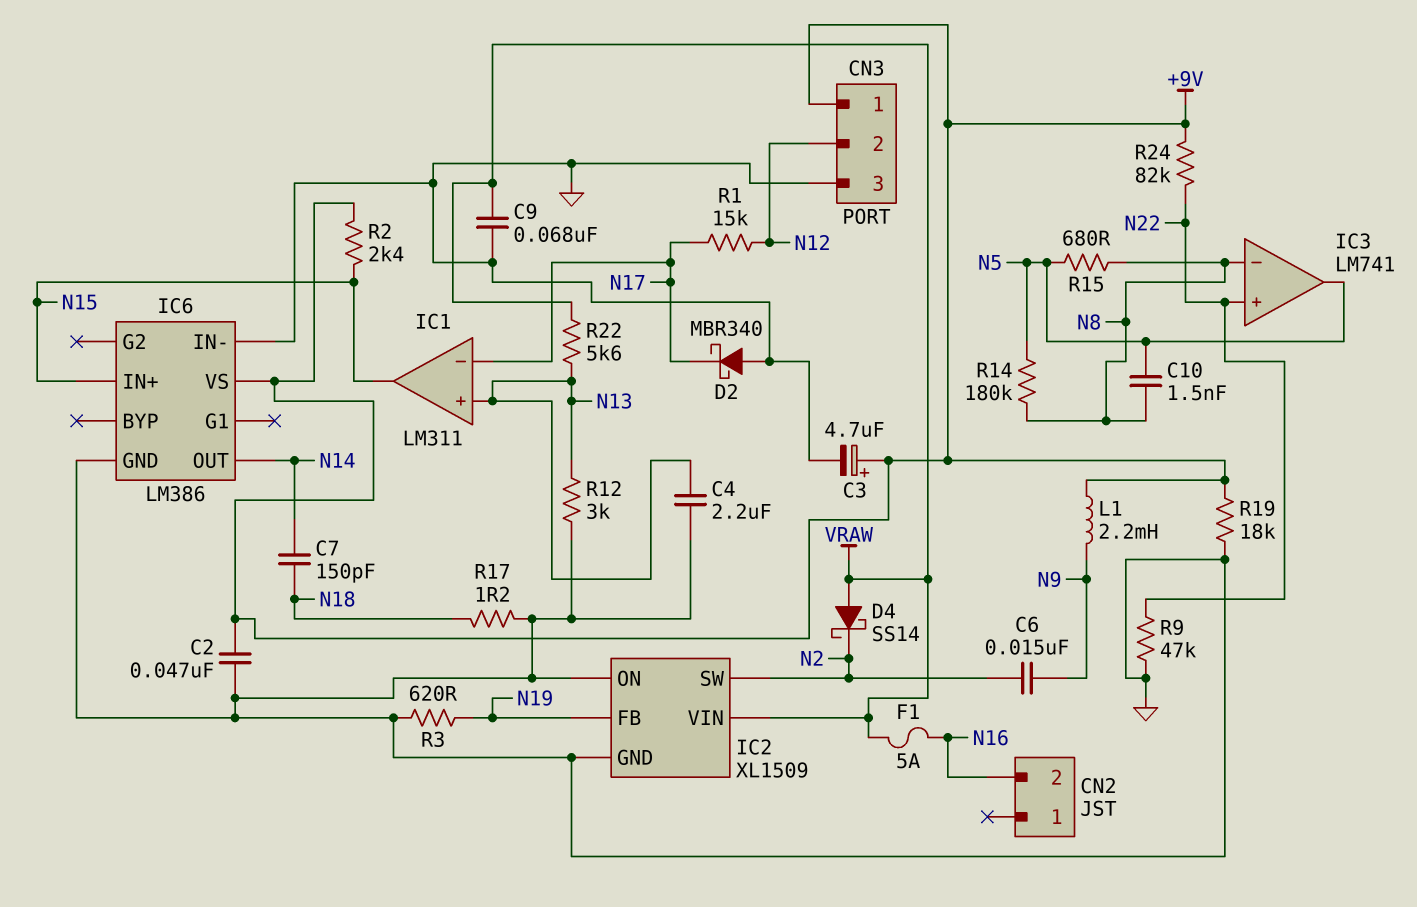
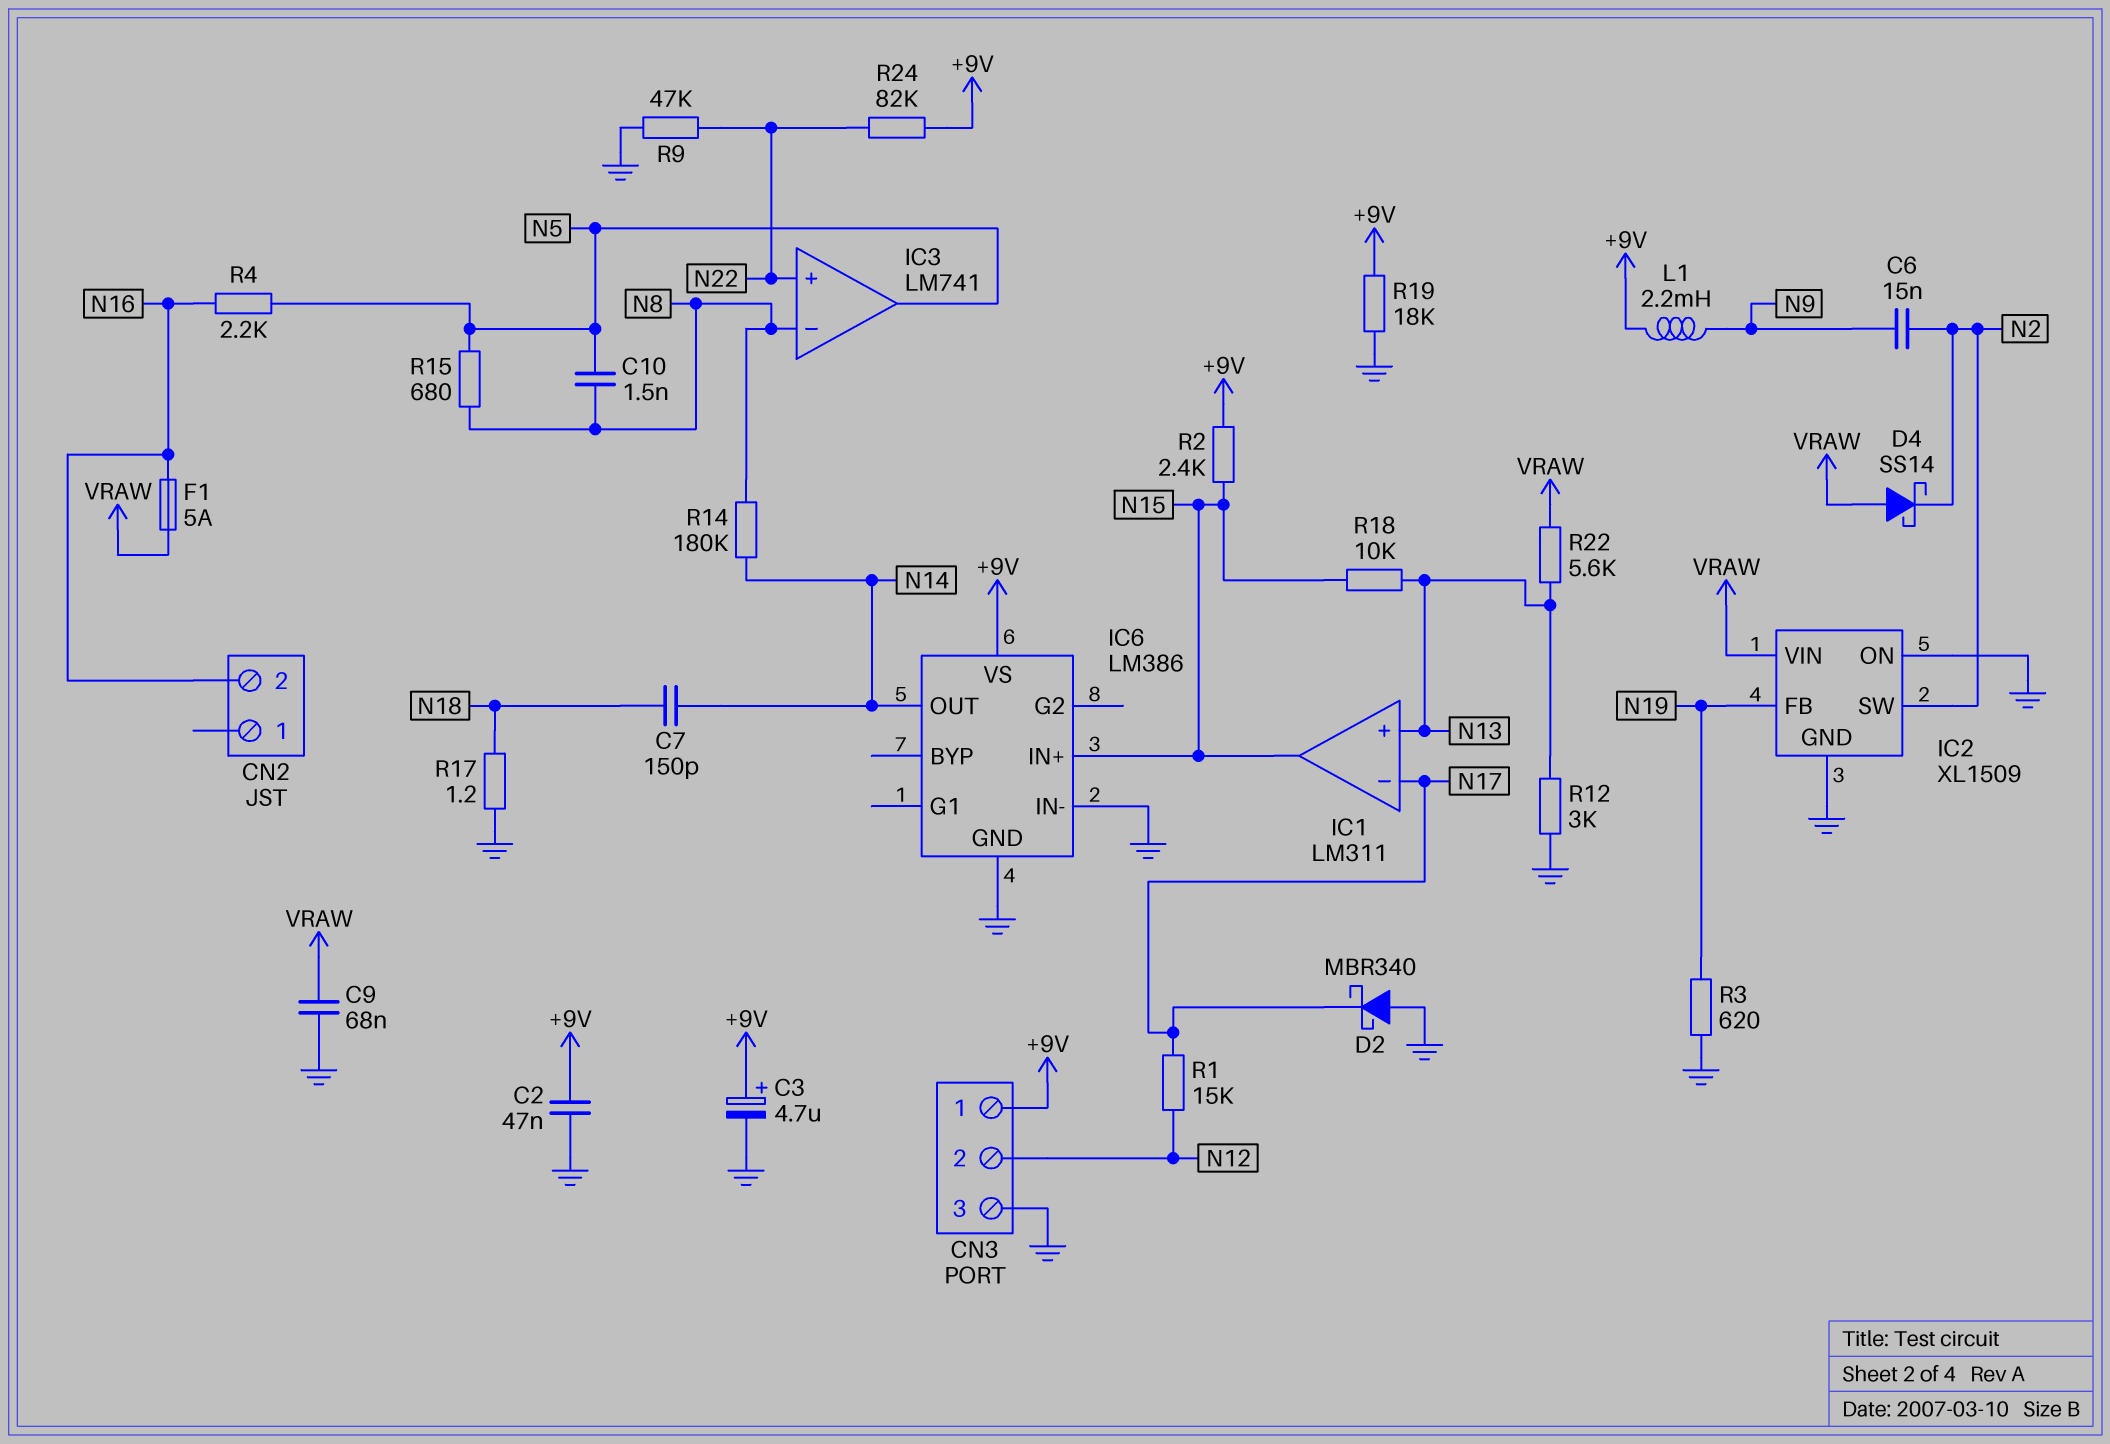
C4: 2.2uF (GND, N13) -> none
R4: none -> 2.2k (N5, N16)
R14: 180k (N5, N8) -> 180k (N8, N14)
R18: none -> 10k (N13, N15)

